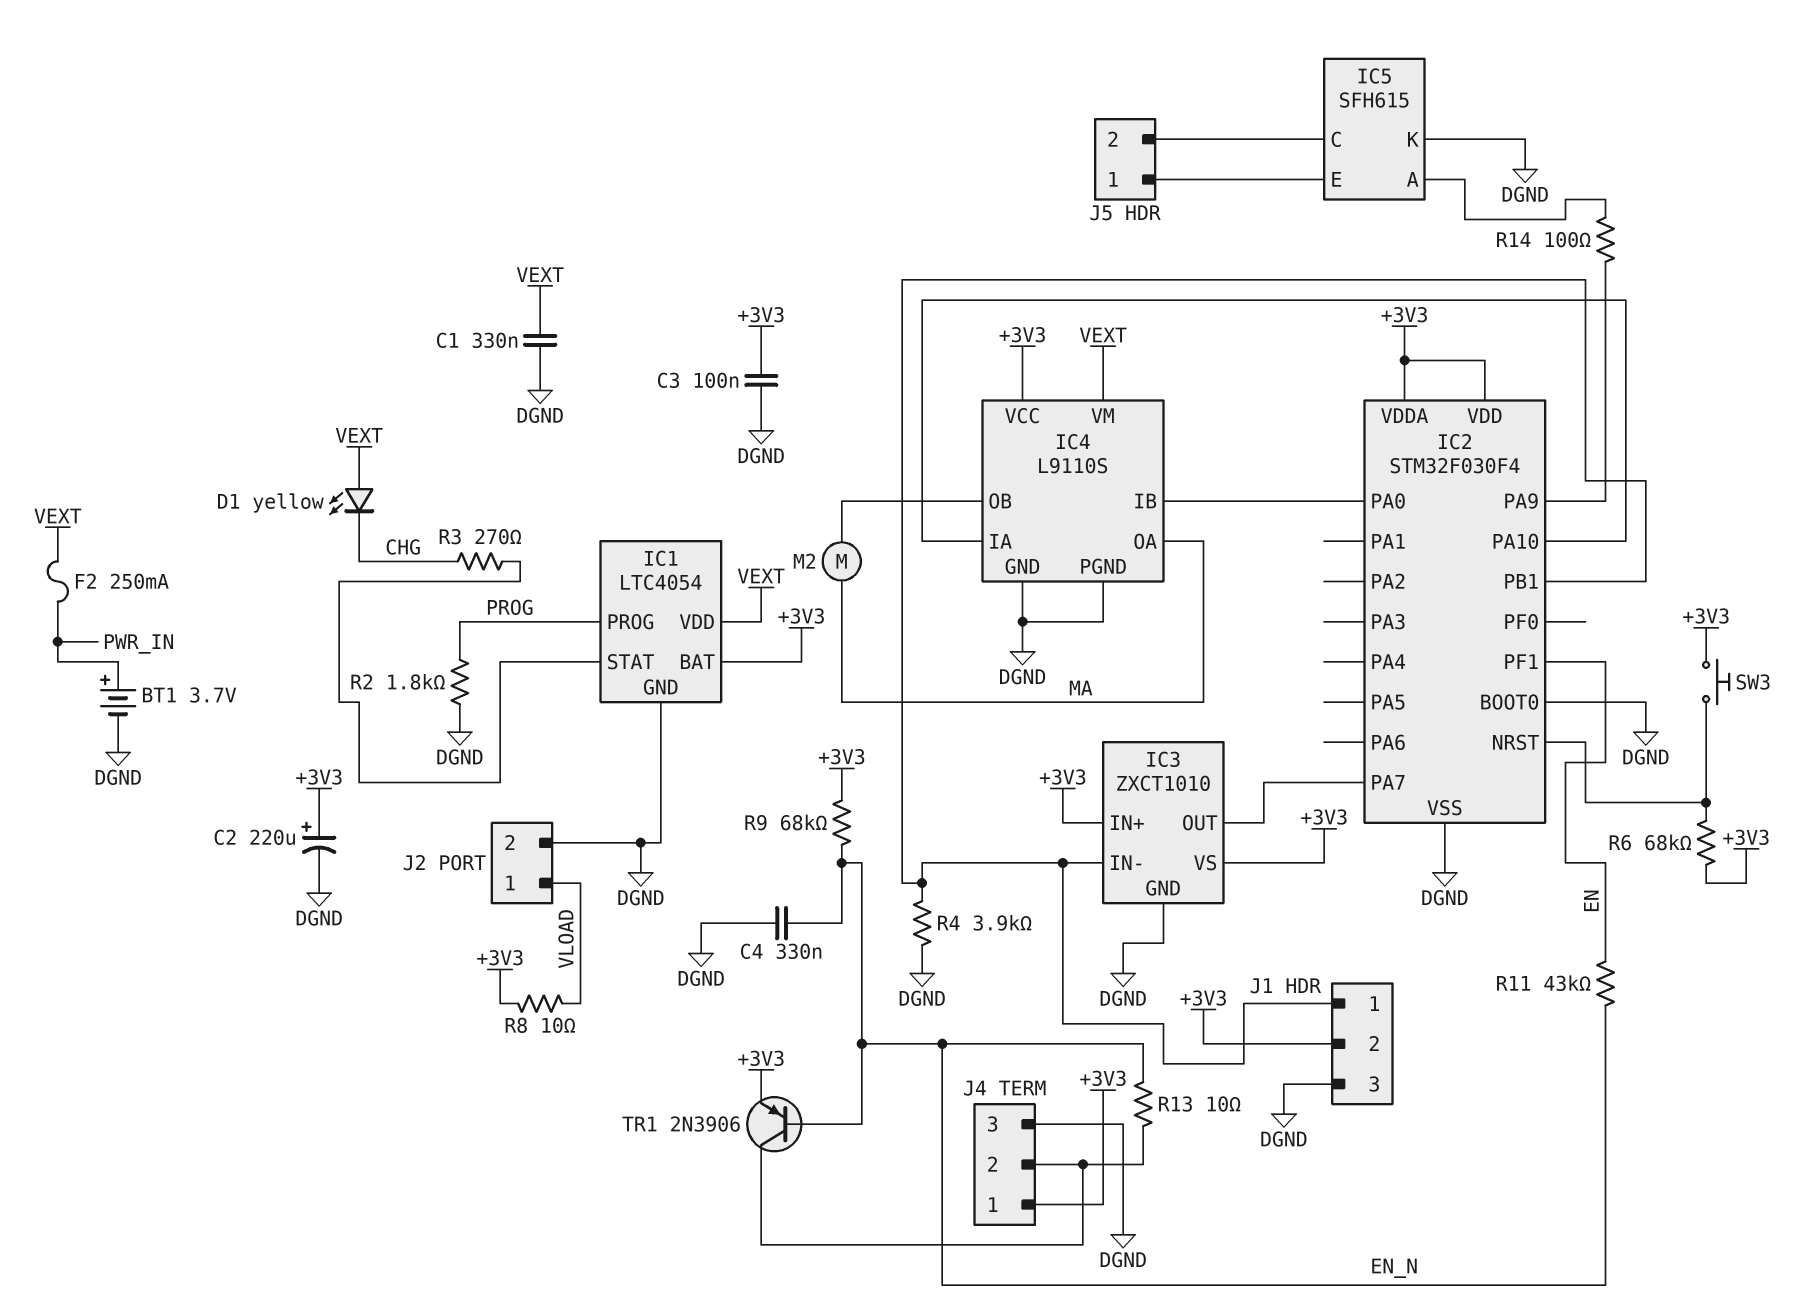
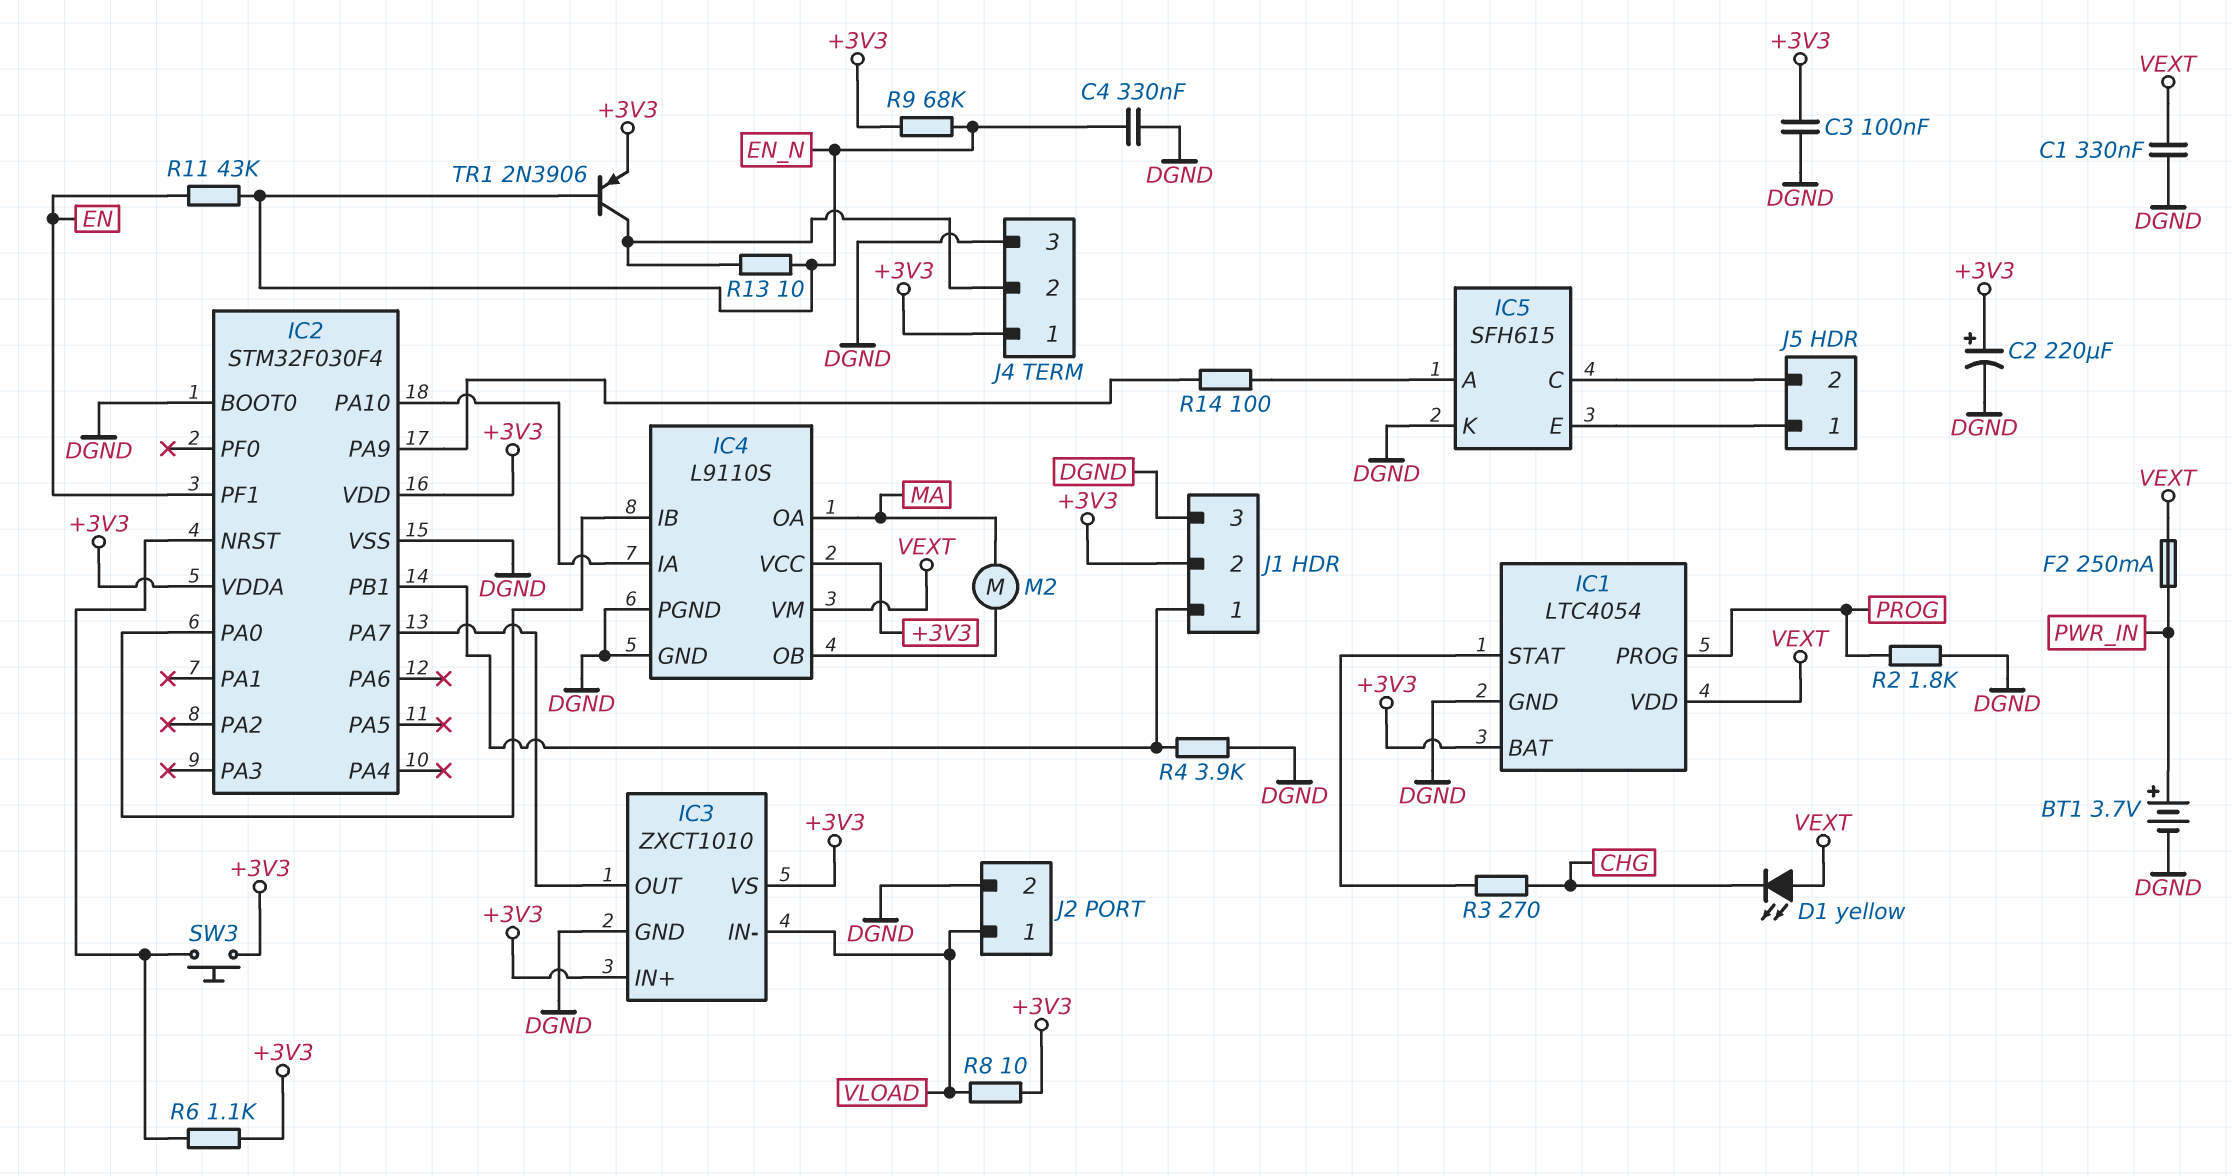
IC3 pin IN-: IC2/PB1 -> VLOAD
R6: 68k (+3V3, IC2/NRST) -> 1.1k (+3V3, IC2/NRST)

